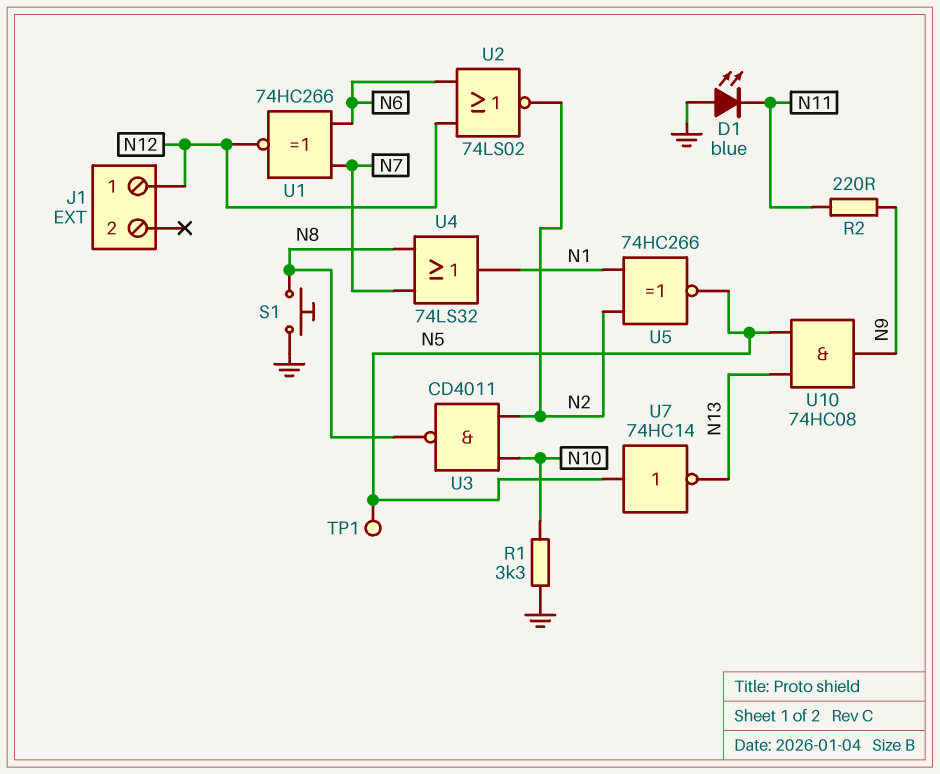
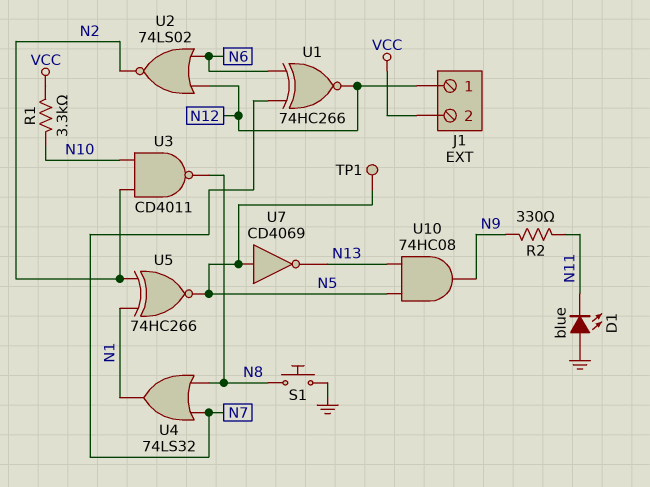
J1 pin 2: none -> VCC
R1: 3.3k (GND, N10) -> 3.3k (N10, VCC)
R2: 220 (N9, N11) -> 330 (N9, N11)
U7: NOT 74HC14 (in N5, out N13) -> NOT CD4069 (in N5, out N13)

